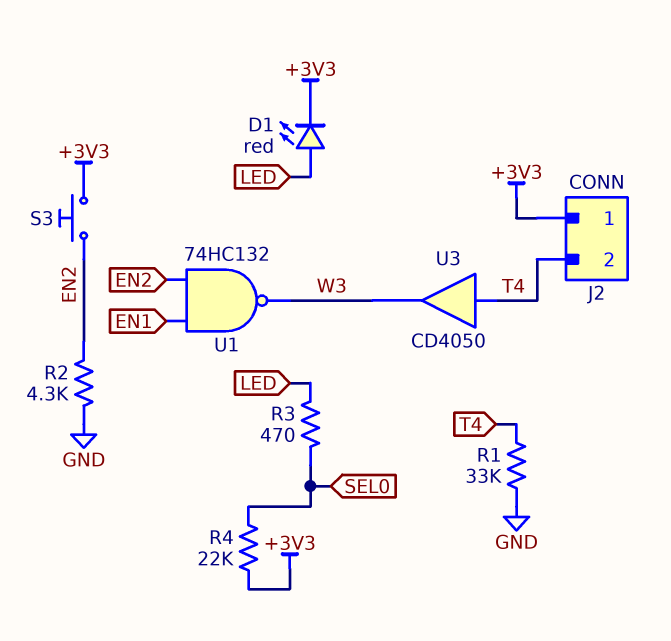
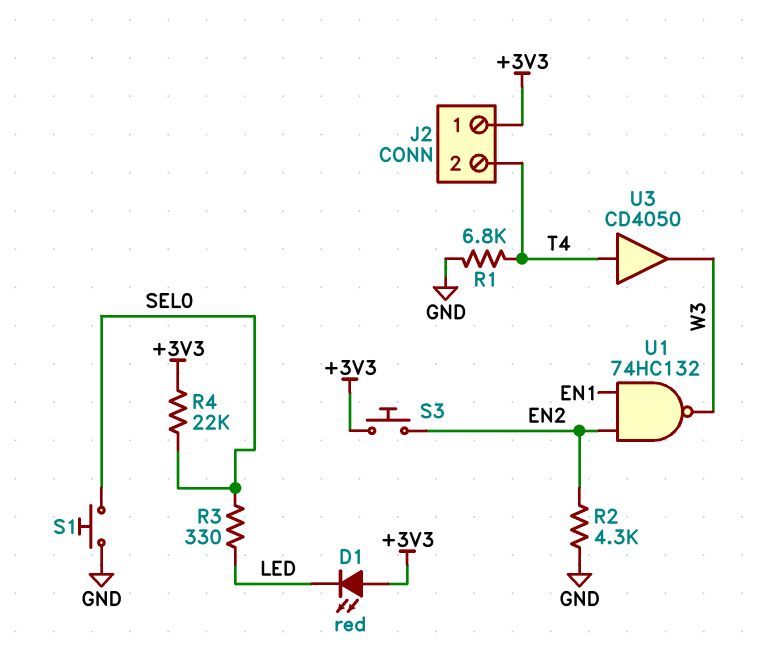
D1: LED red (A LED, K +3V3) -> LED red (A +3V3, K LED)
R1: 33k (GND, T4) -> 6.8k (GND, T4)
R3: 470 (LED, SEL0) -> 330 (LED, SEL0)
S1: none -> button (GND, SEL0)

